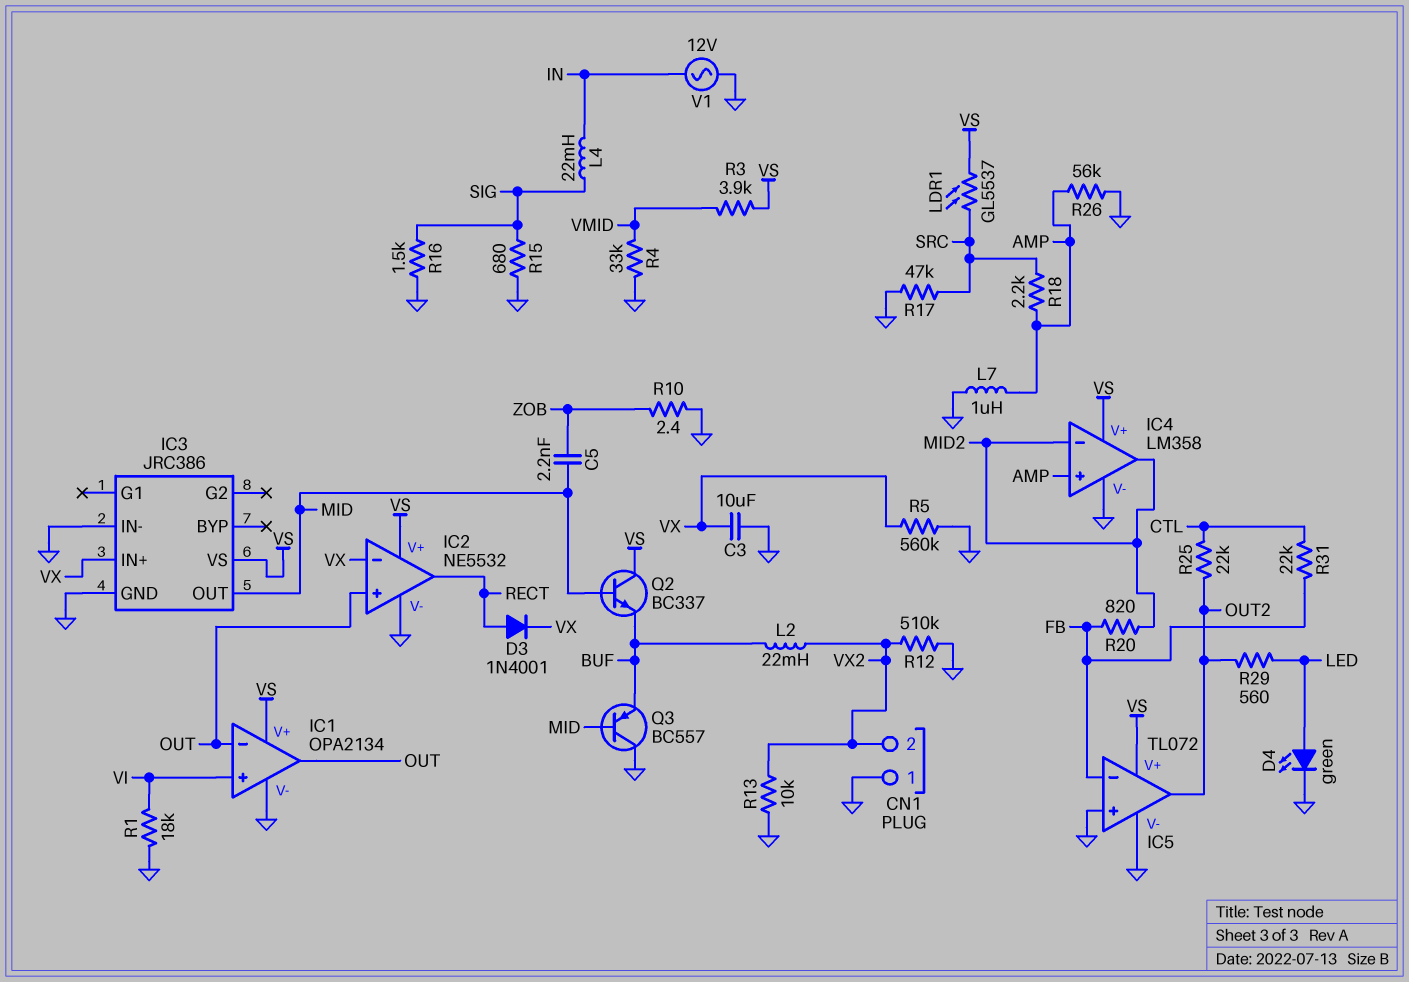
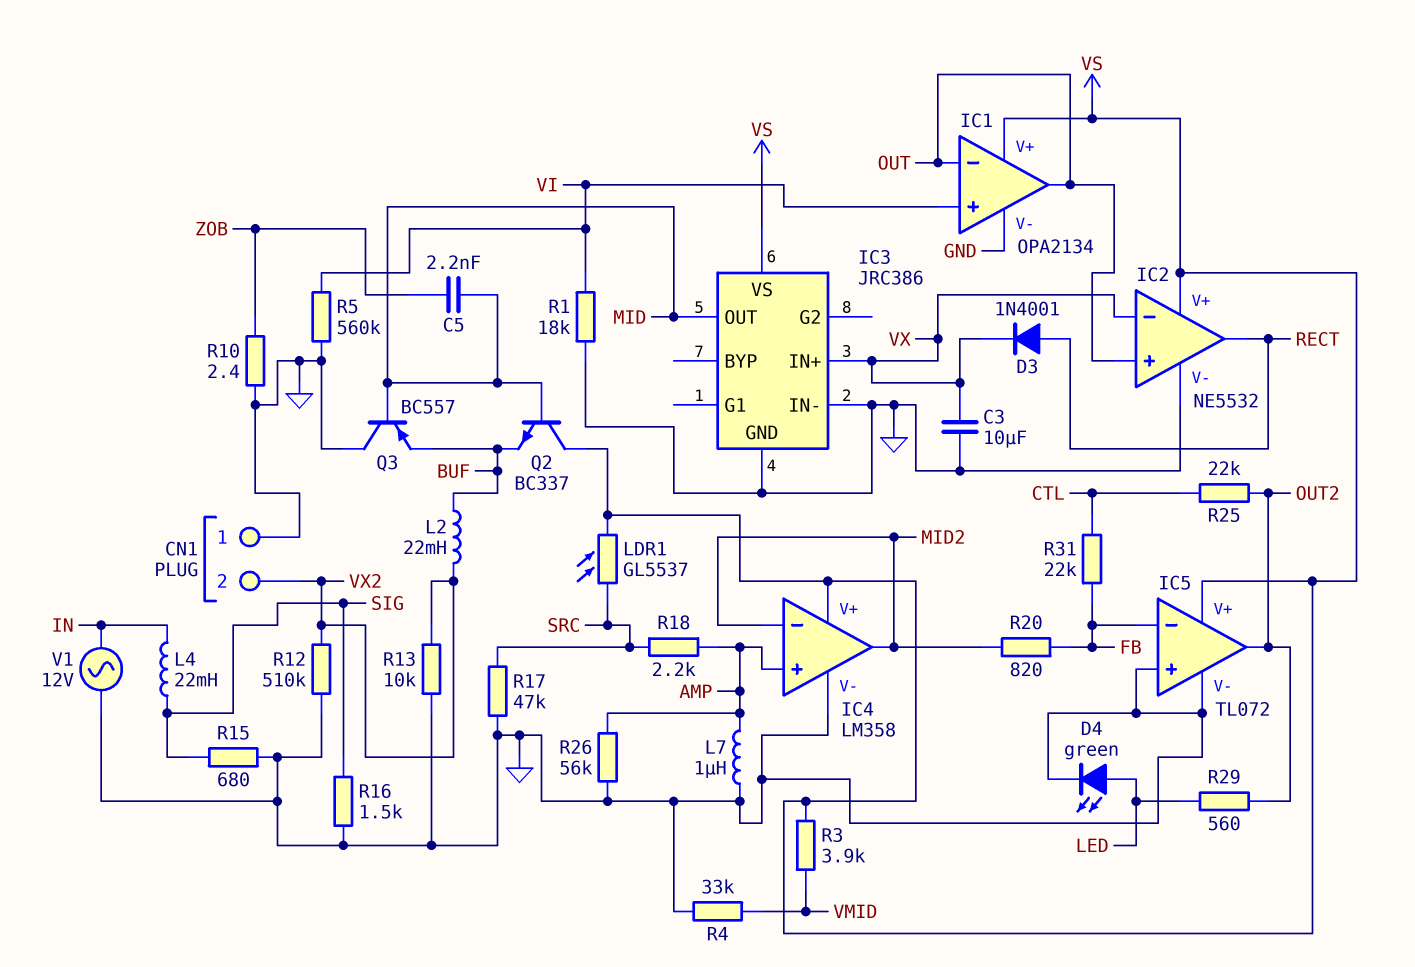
R5: 560k (GND, VX) -> 560k (GND, VI)

